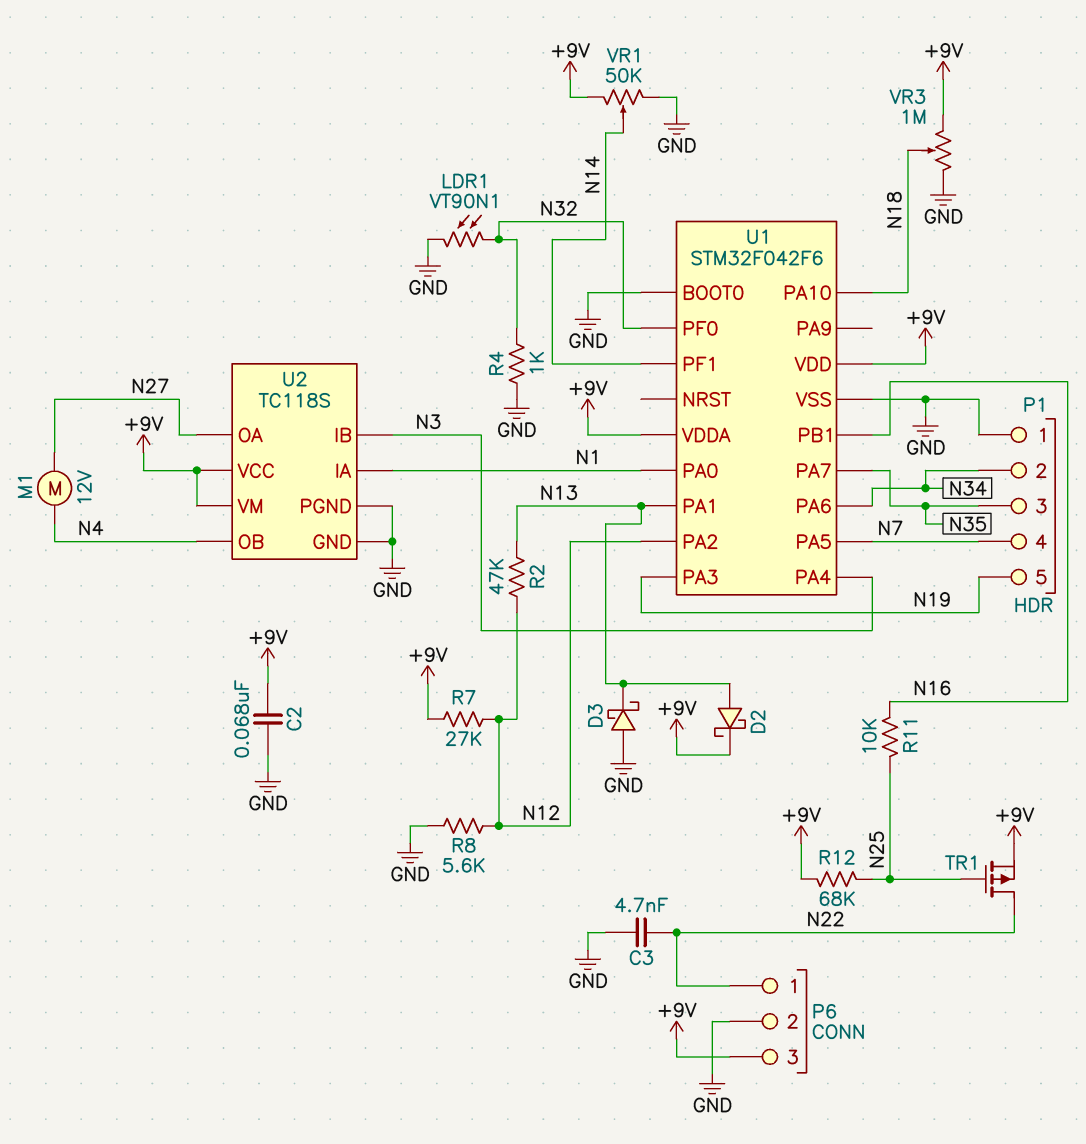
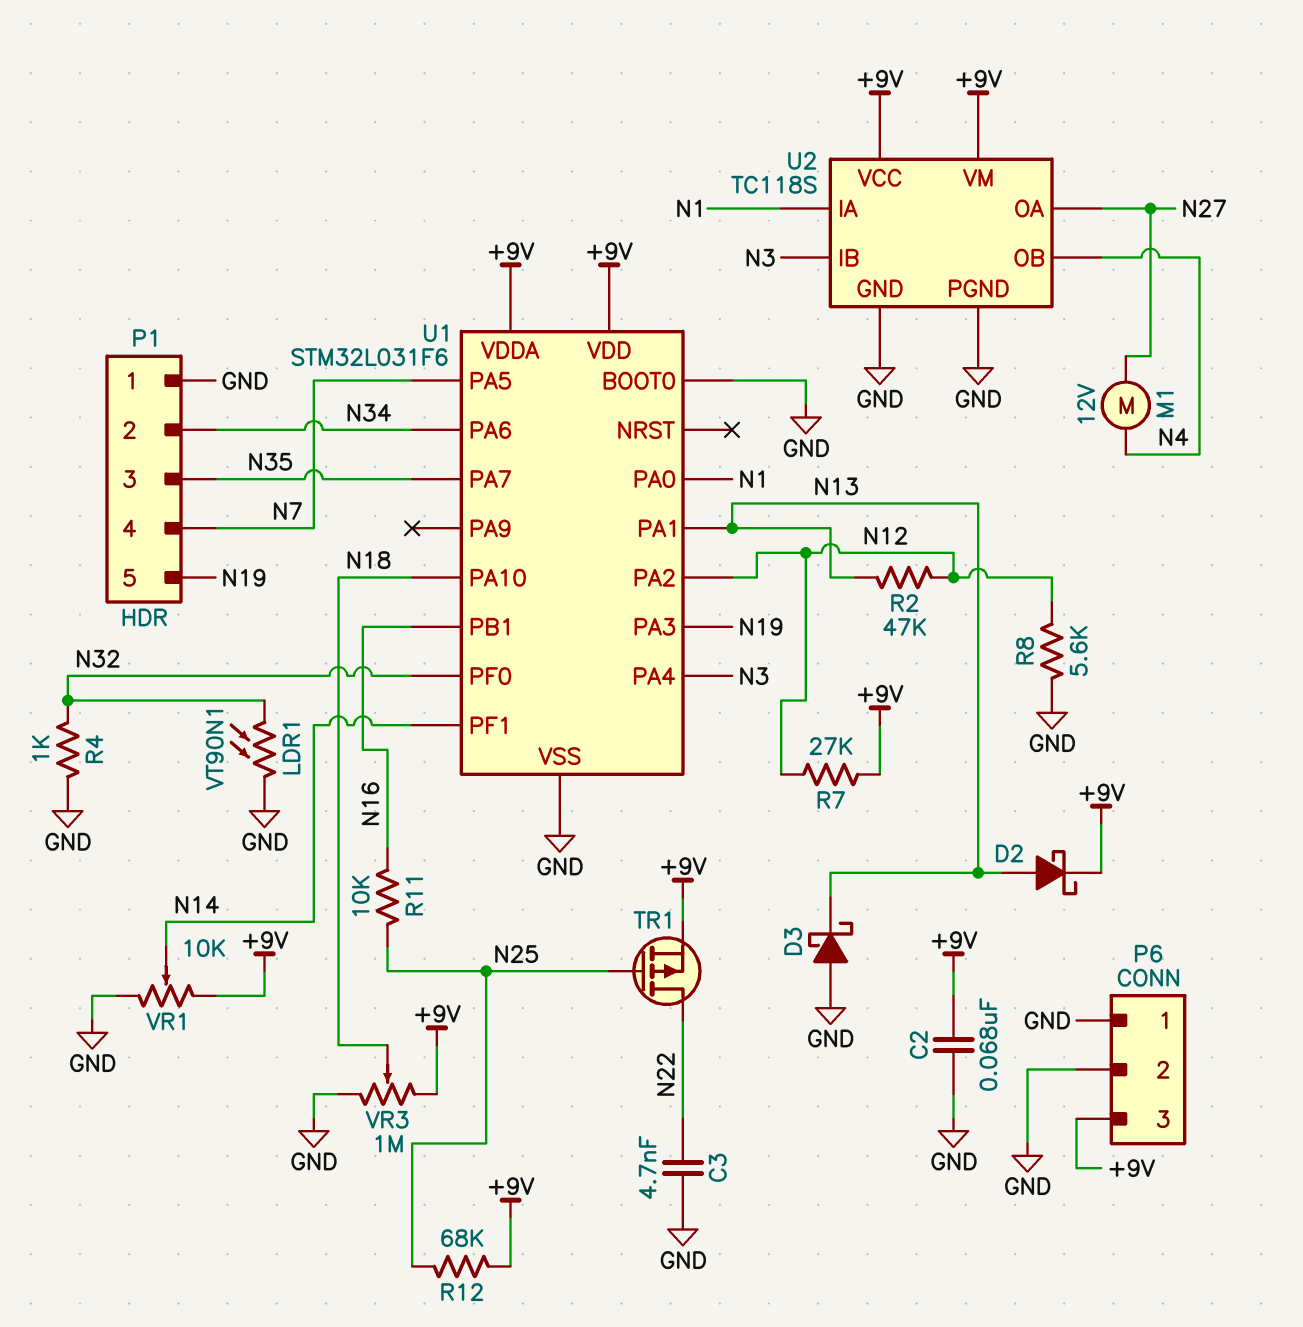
P6 pin 1: N22 -> GND
U1: STM32F042F6 -> STM32L031F6
VR1: 50k (+9V, GND, wiper N14) -> 10k (+9V, GND, wiper N14)

